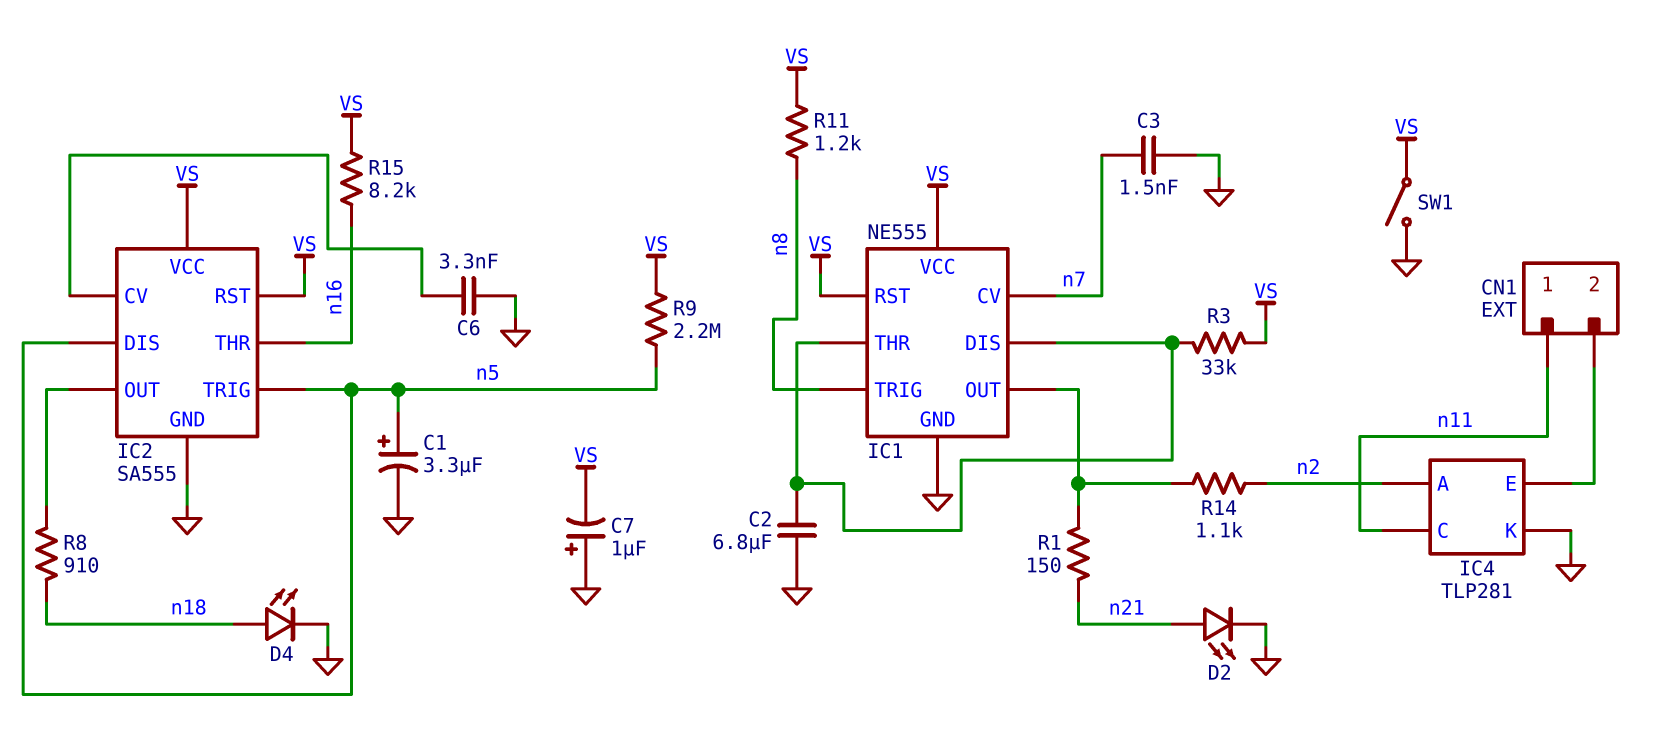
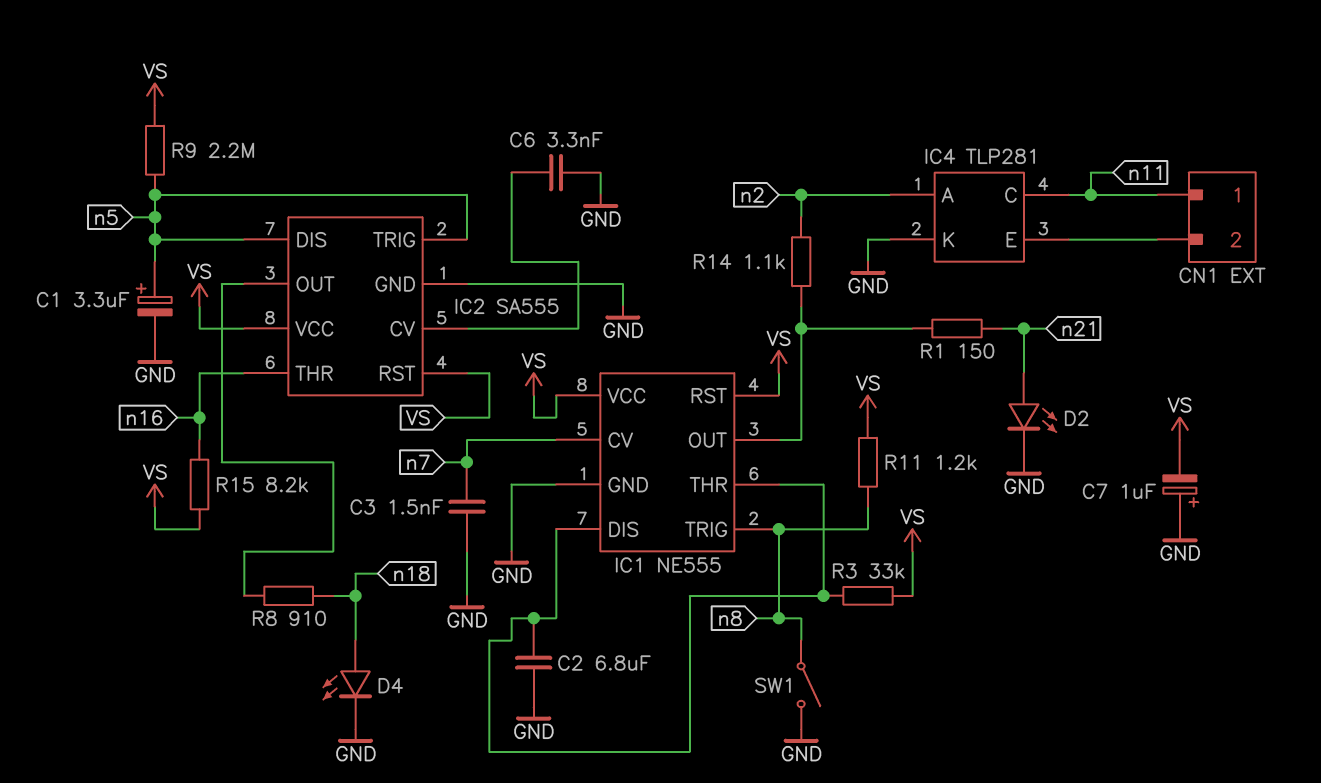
SW1: switch (GND, VS) -> switch (GND, n8)

